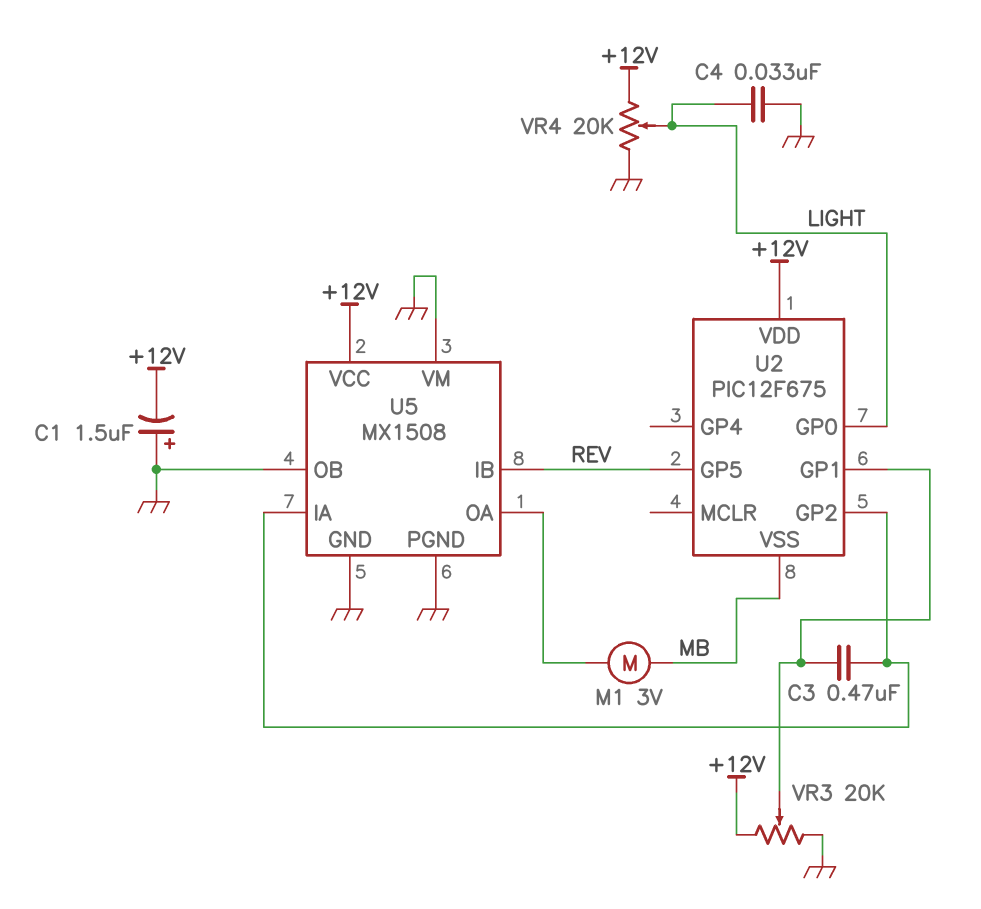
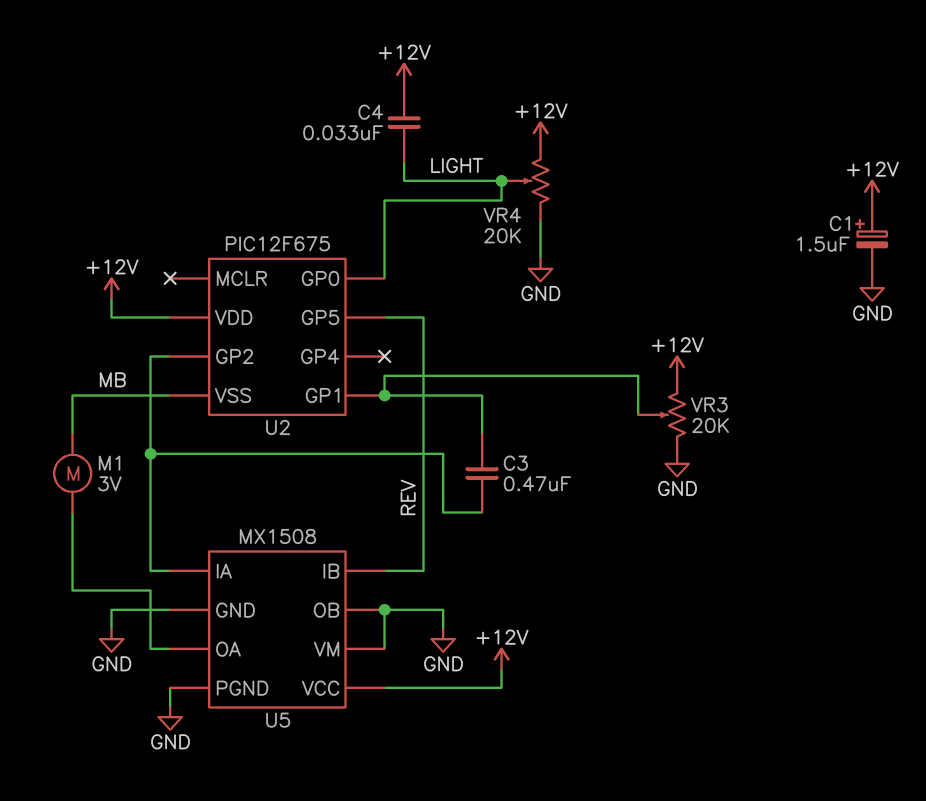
C1: 1.5uF (plus GND, minus +12V) -> 1.5uF (plus +12V, minus GND)
C4: 33nF (GND, LIGHT) -> 33nF (+12V, LIGHT)

